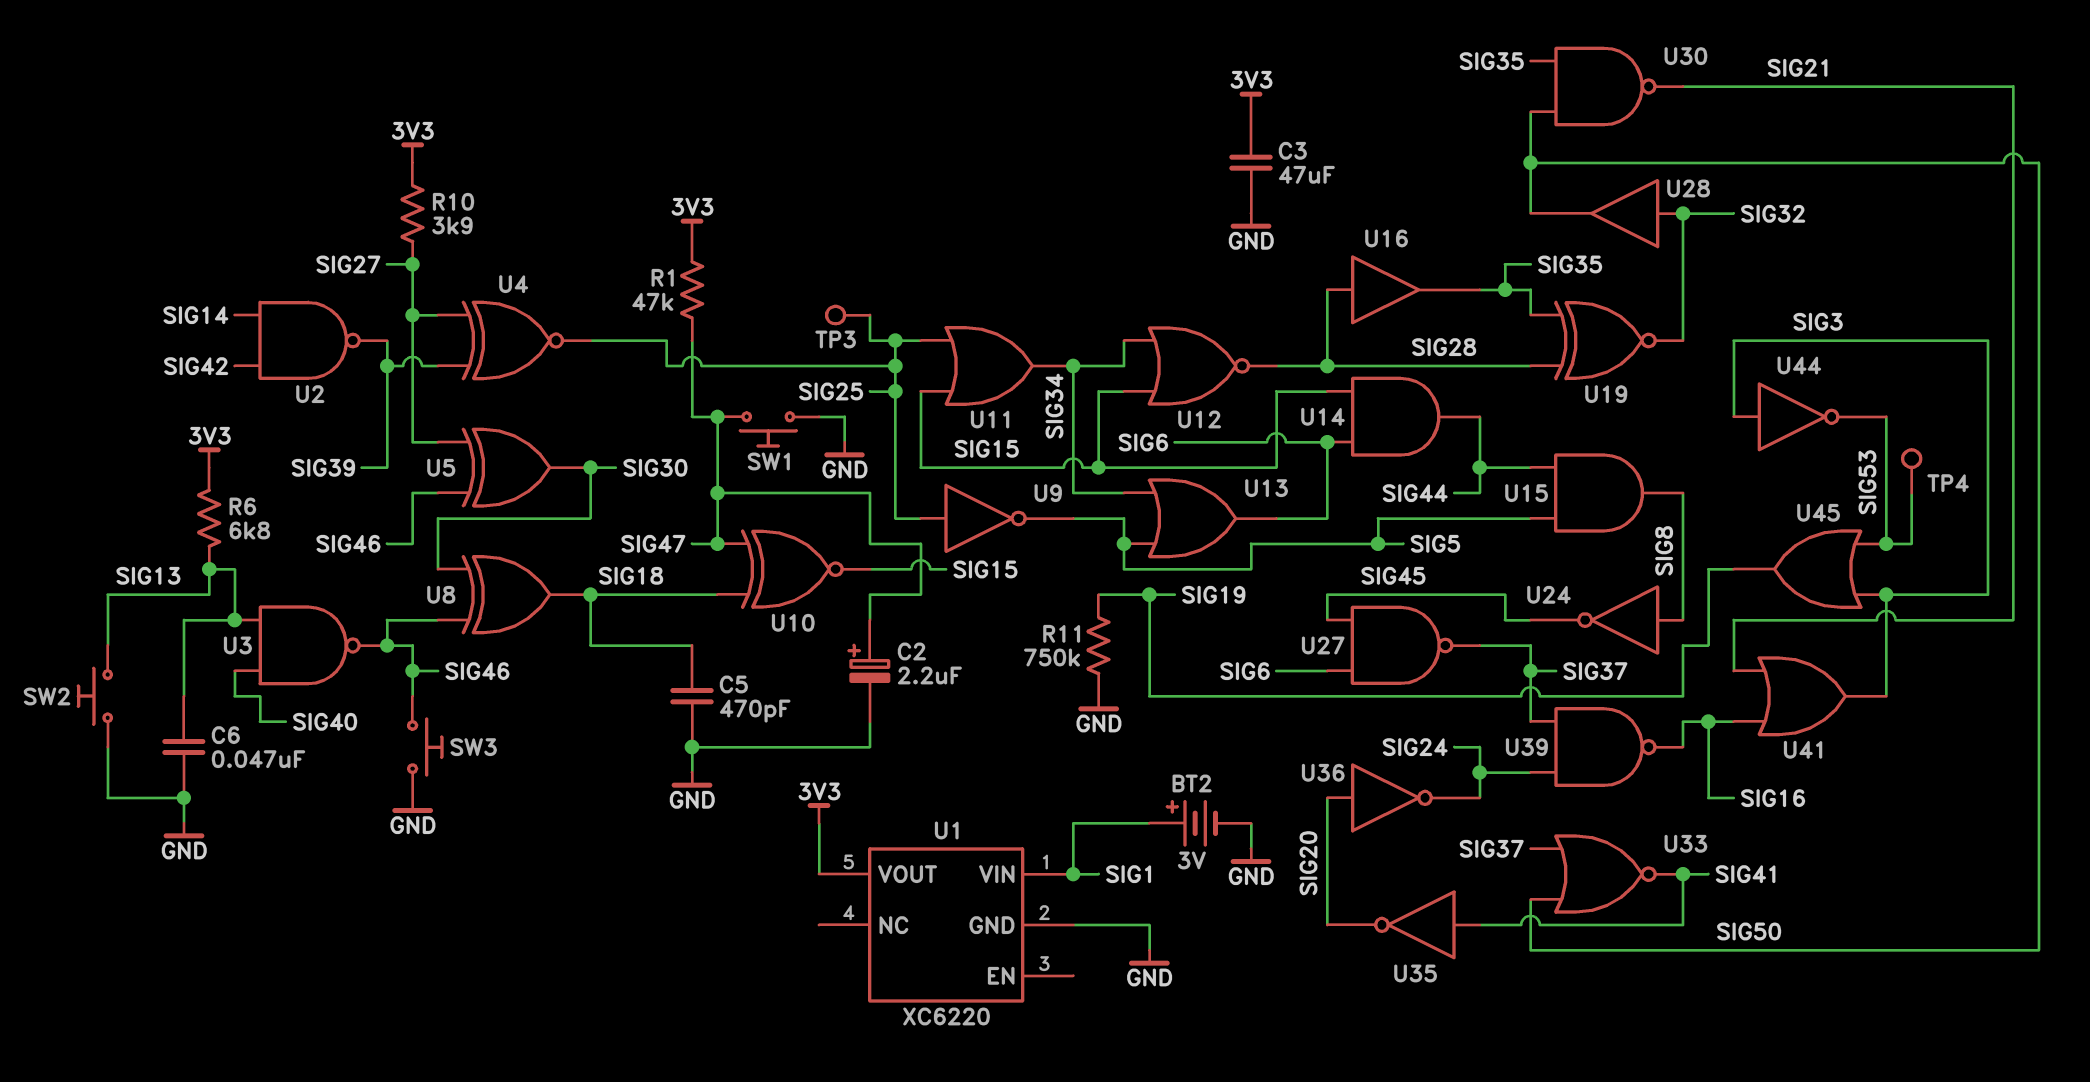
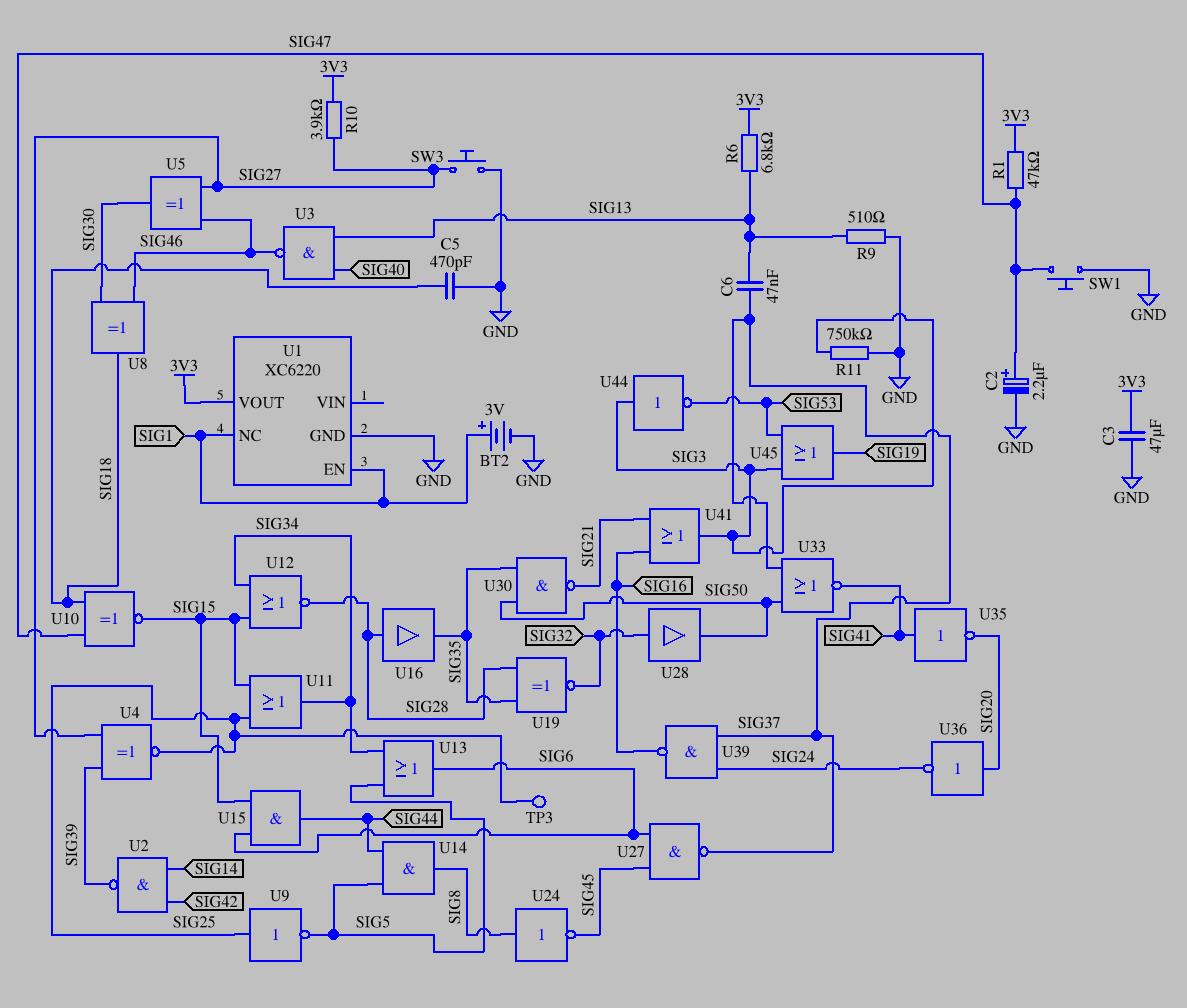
C6: 47nF (GND, SIG13) -> 47nF (SIG13, SIG37)
R9: none -> 510 (GND, SIG13)
R11: 750k (GND, SIG19) -> 750k (GND, SIG3)
SW2: button (GND, SIG13) -> none
SW3: button (GND, SIG46) -> button (GND, SIG27)
TP4: test point (SIG53) -> none
U1 pin EN: none -> SIG1
U1 pin NC: none -> SIG1
U1 pin VIN: SIG1 -> none
U14: AND (in SIG6, in SIG15, out SIG44) -> AND (in SIG5, in SIG44, out SIG8)
U15: AND (in SIG5, in SIG44, out SIG8) -> AND (in SIG6, in SIG15, out SIG44)

